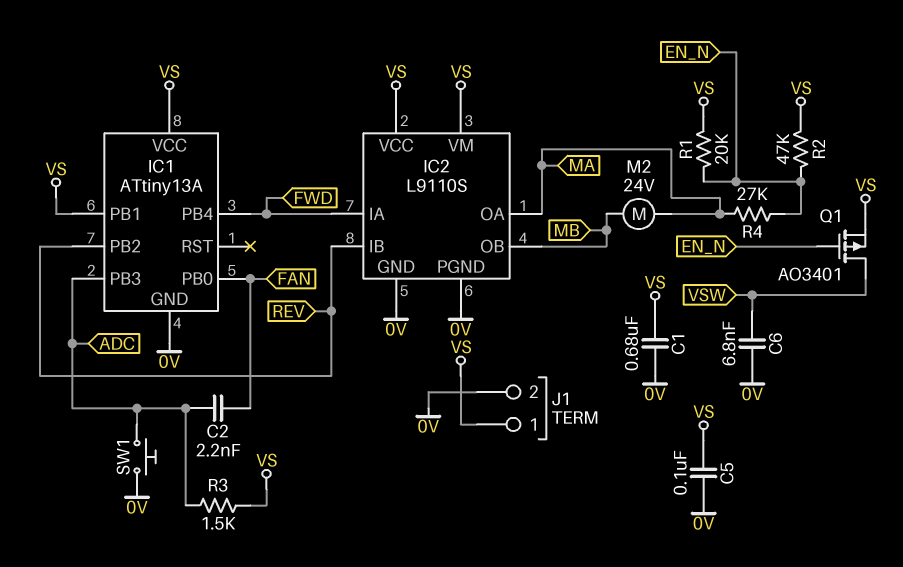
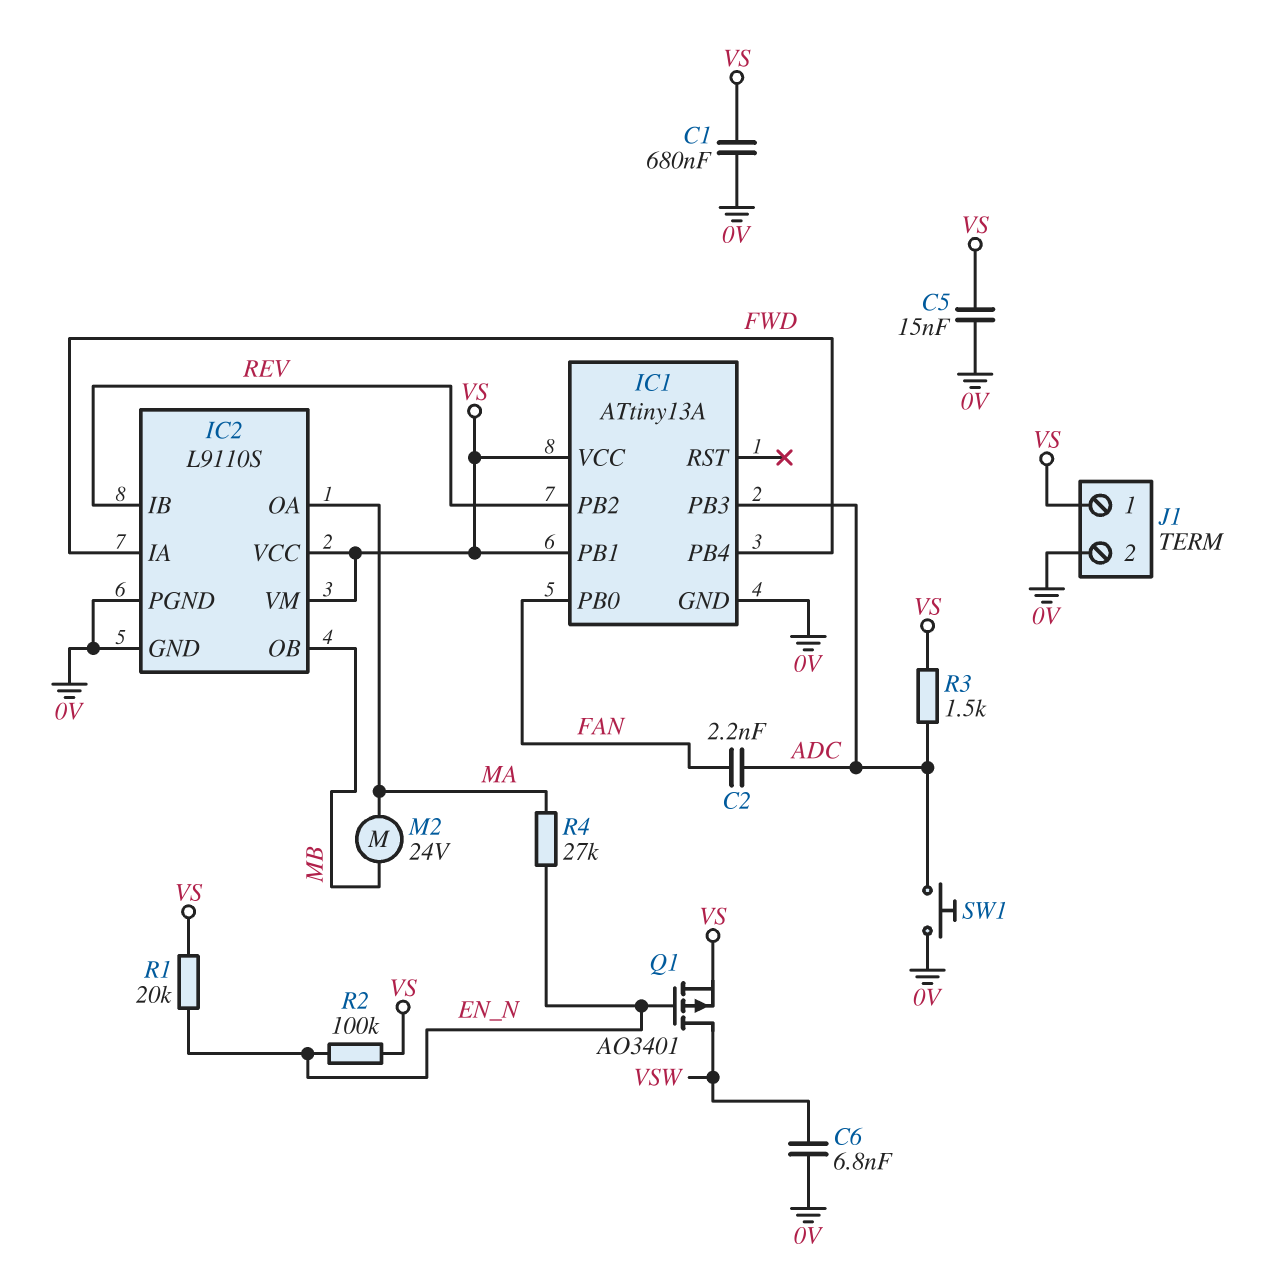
C5: 100nF (0V, VS) -> 15nF (0V, VS)
R2: 47k (EN_N, VS) -> 100k (EN_N, VS)

